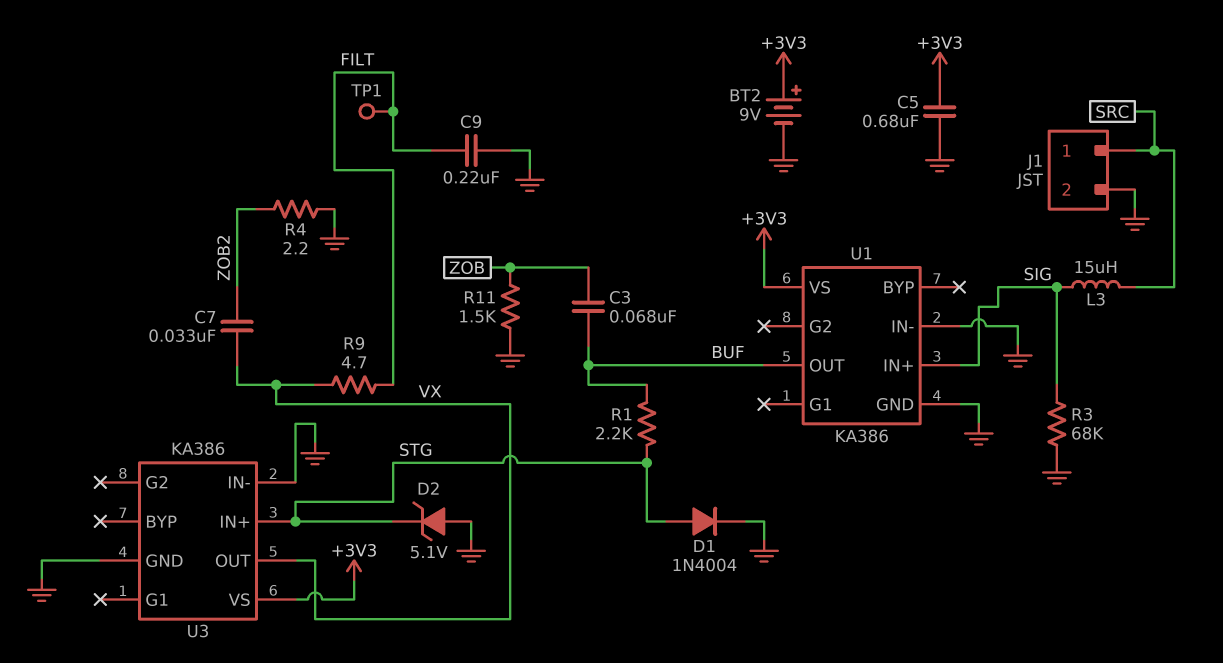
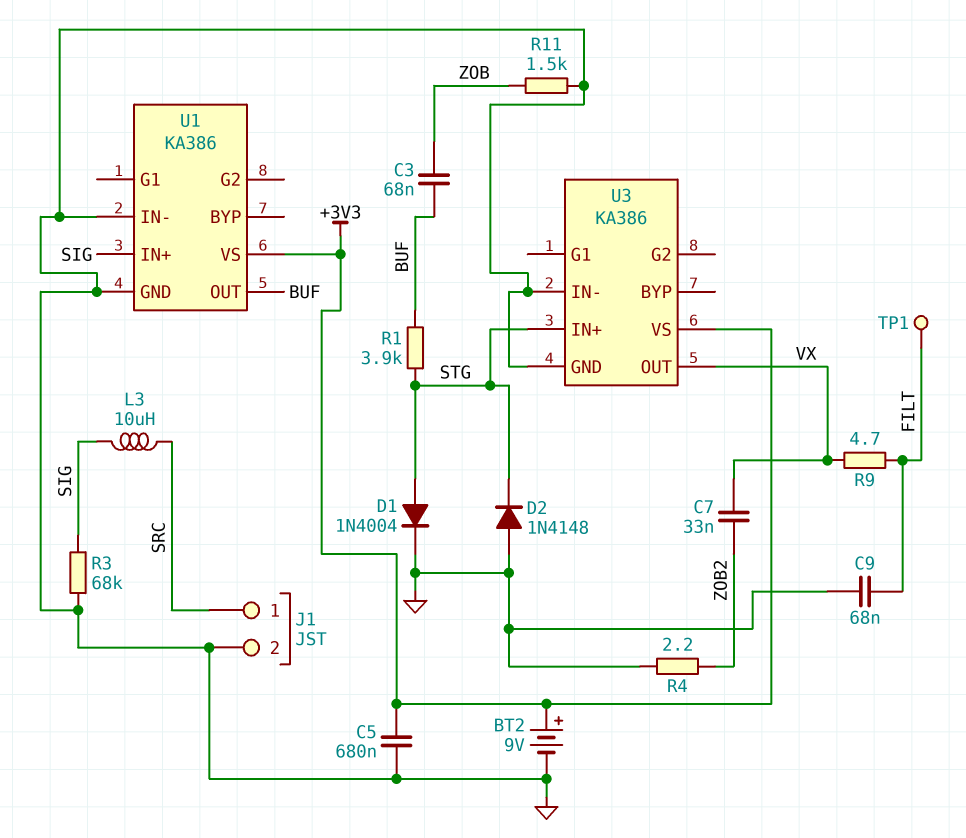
C9: 220nF (FILT, GND) -> 68nF (FILT, GND)
D2: zener 5.1V (A GND, K STG) -> diode 1N4148 (A GND, K STG)
L3: 15uH (SIG, SRC) -> 10uH (SIG, SRC)
R1: 2.2k (BUF, STG) -> 3.9k (BUF, STG)

